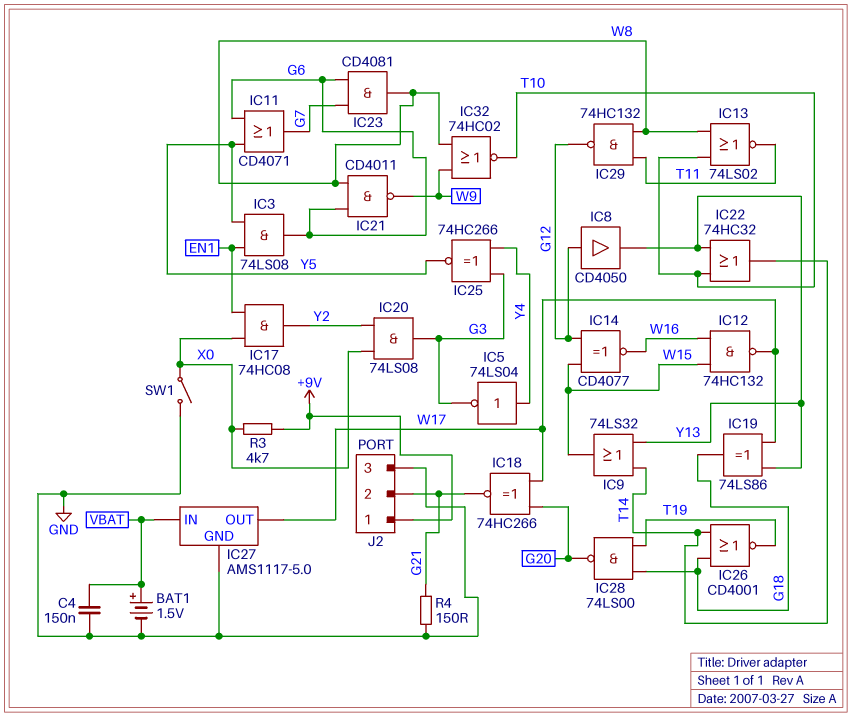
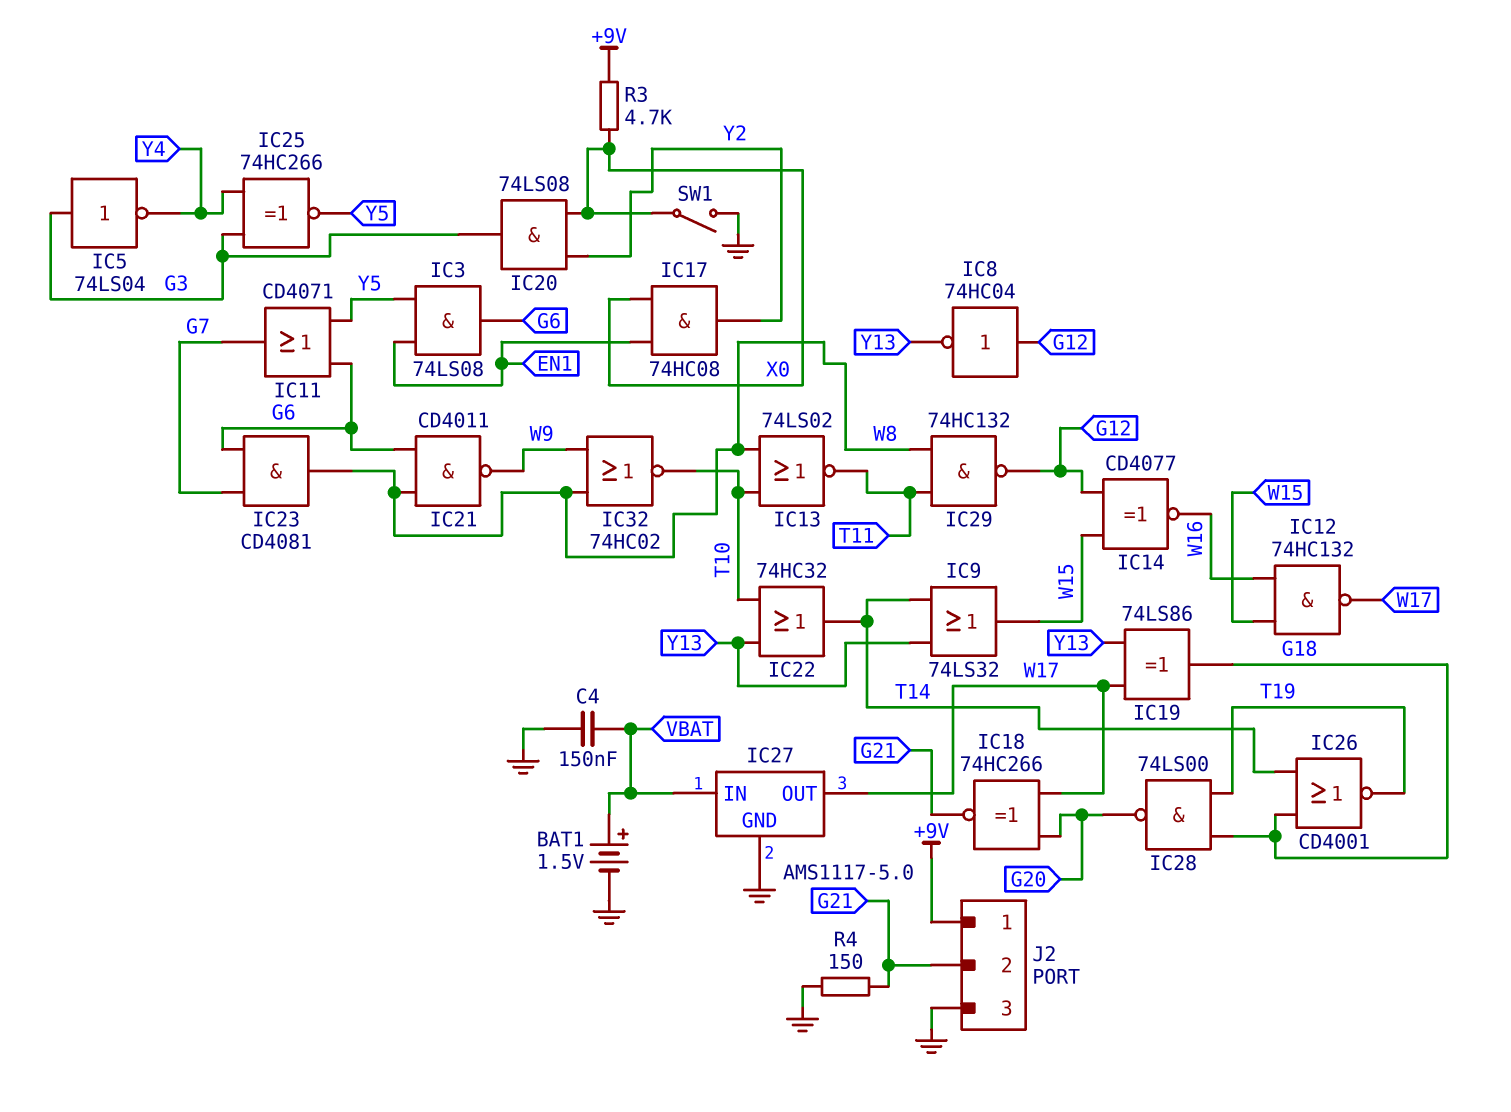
IC5: NOT 74LS04 (in Y4, out G3) -> NOT 74LS04 (in G3, out Y4)
IC8: buffer CD4050 (in G12, out Y13) -> NOT 74HC04 (in G12, out Y13)

